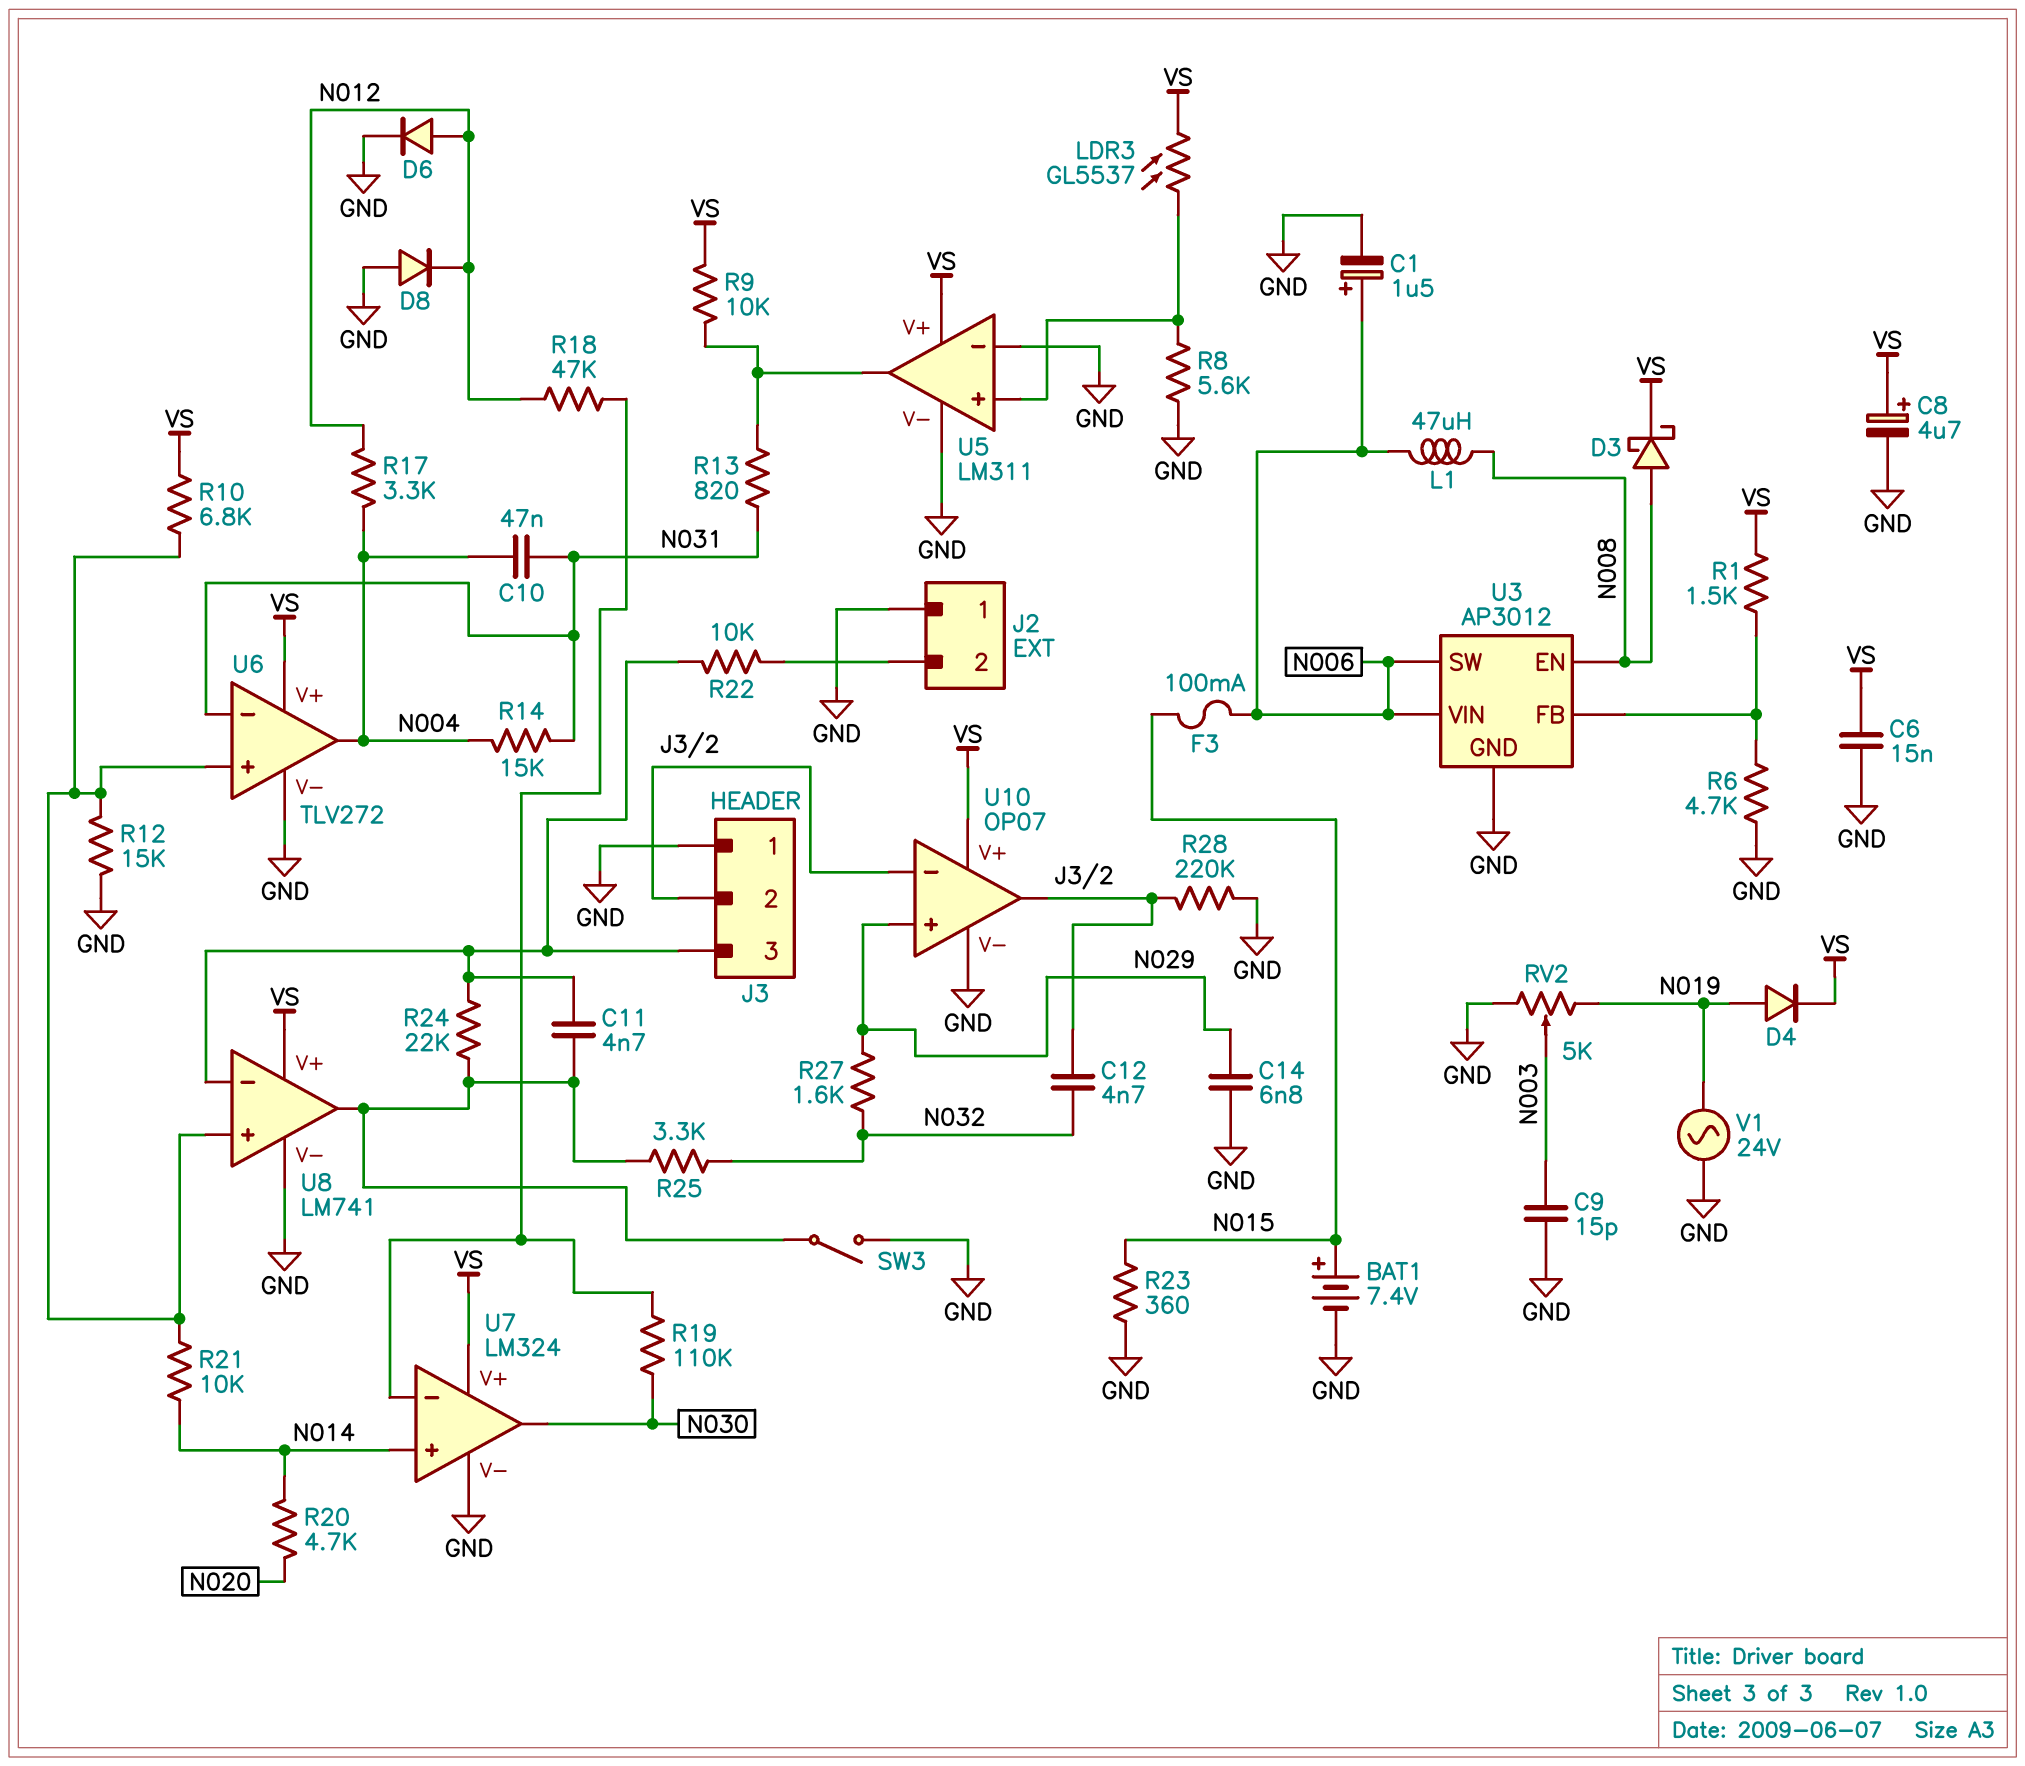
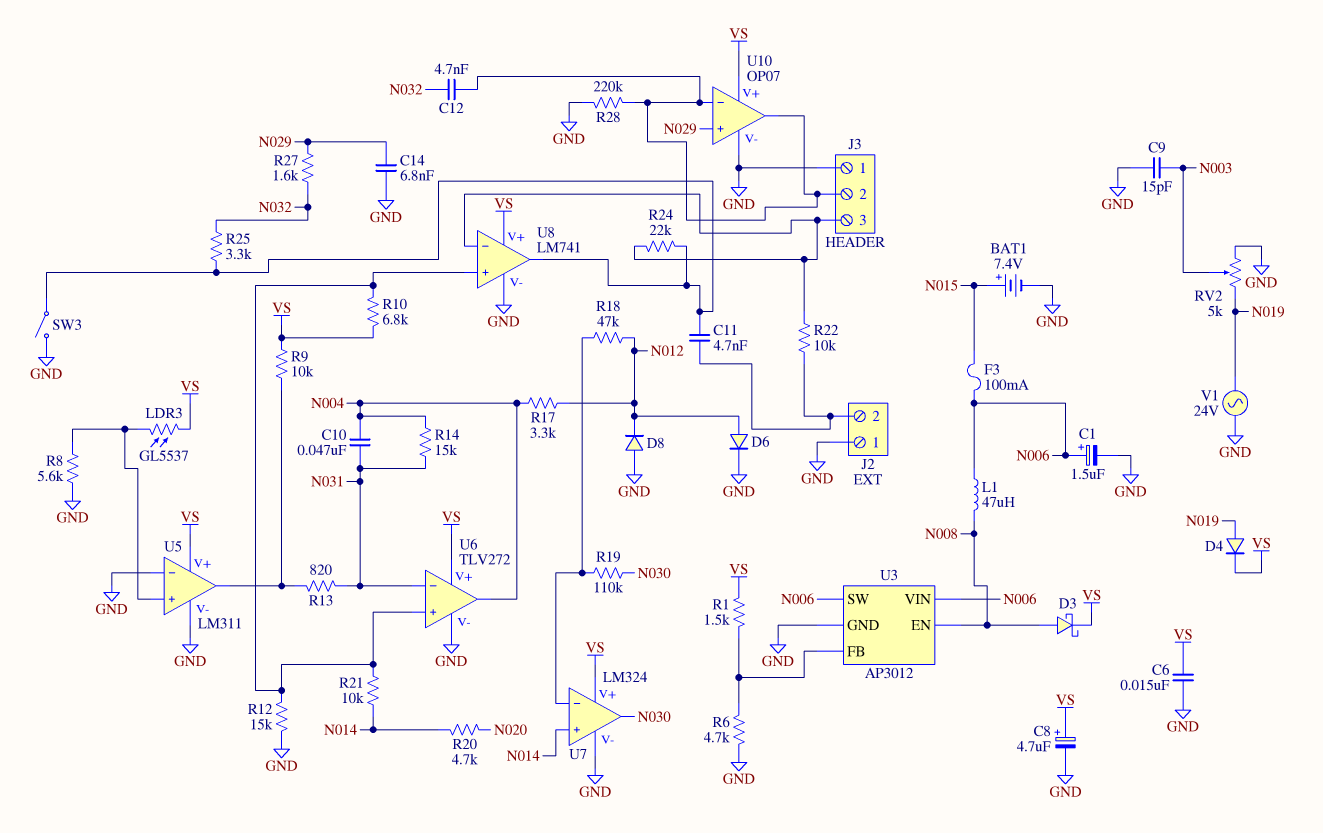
C11: 4.7nF (J3/3, U8/out) -> 4.7nF (J2/2, U8/out)
R23: 360 (GND, N015) -> none

